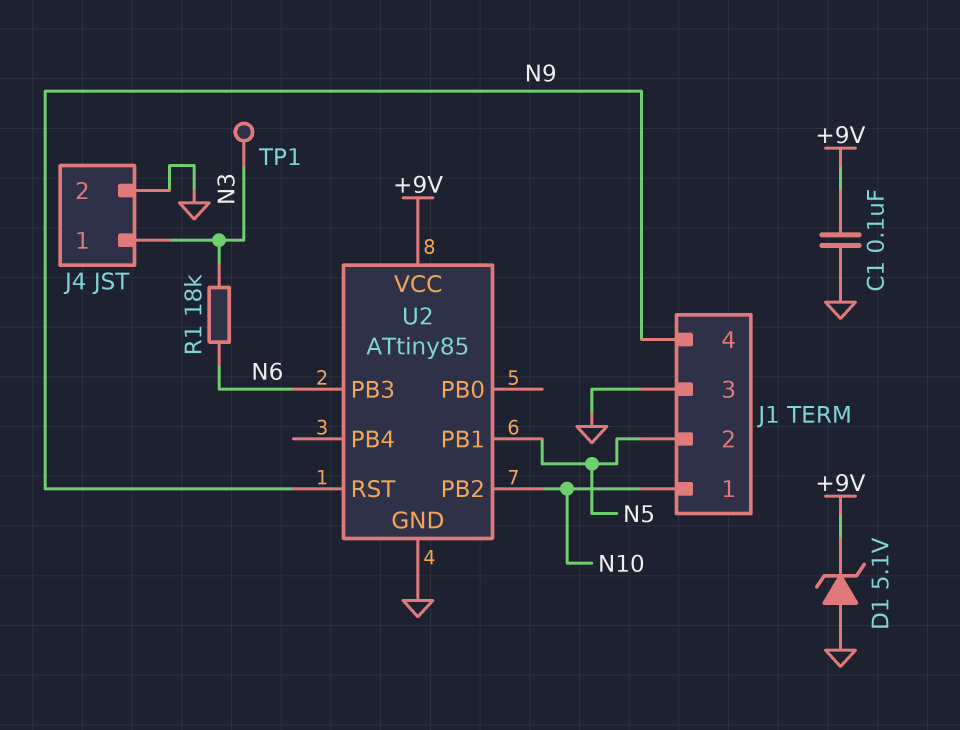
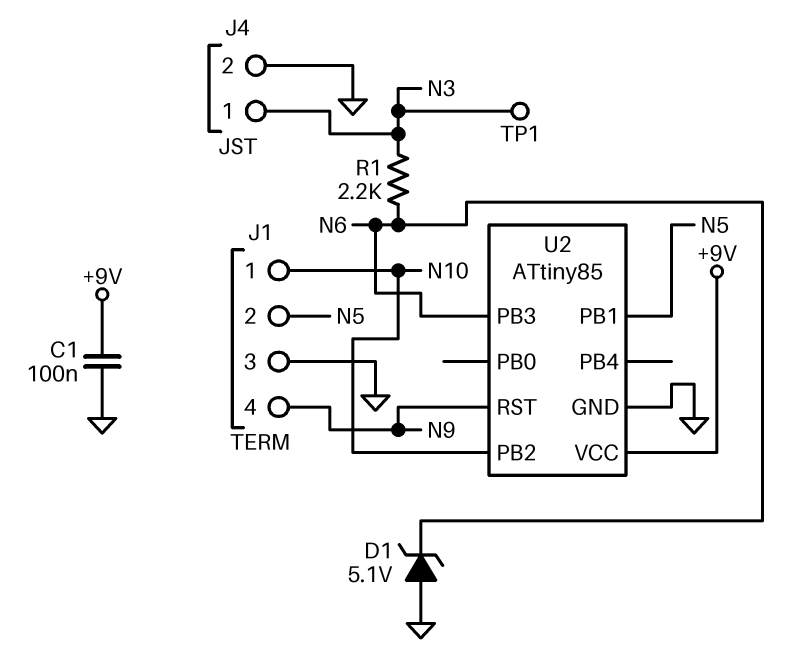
D1: zener 5.1V (A GND, K +9V) -> zener 5.1V (A GND, K N6)
R1: 18k (N3, N6) -> 2.2k (N3, N6)

